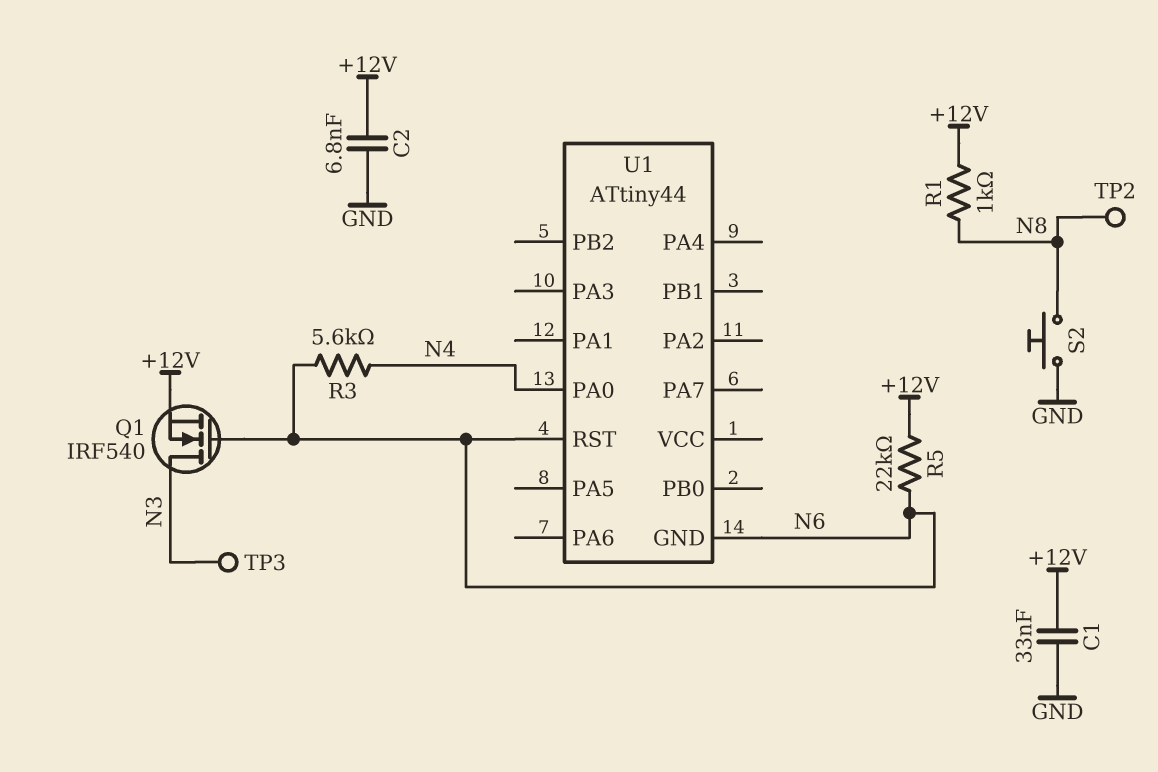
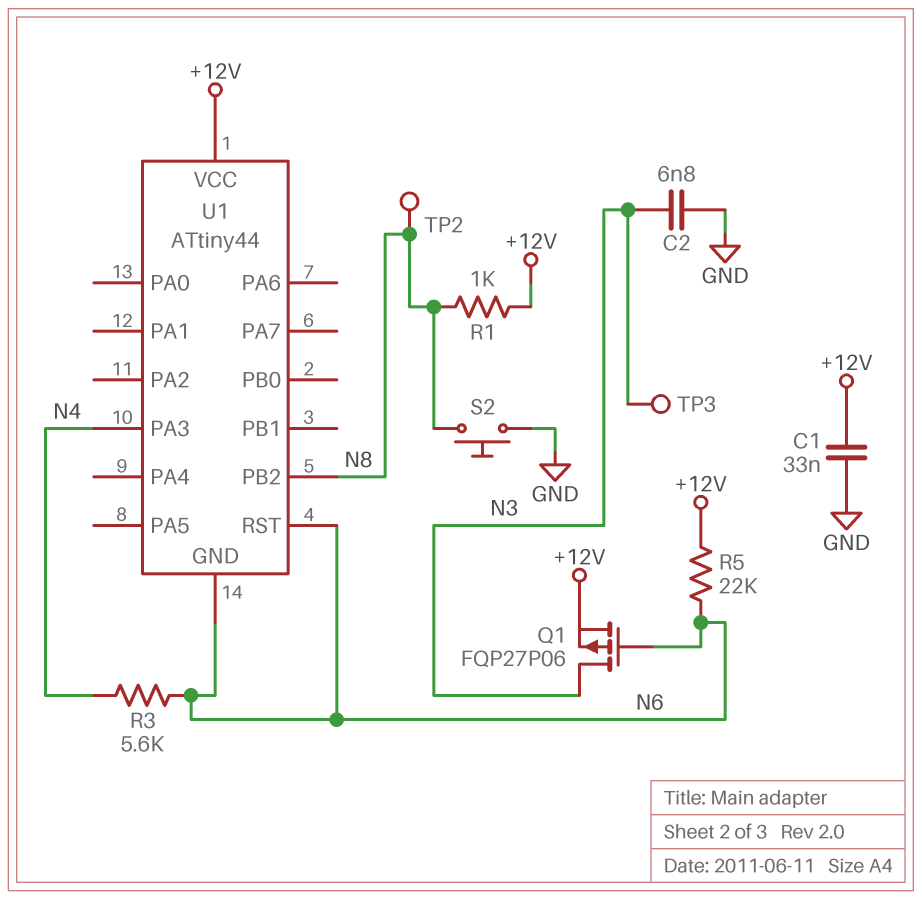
C2: 6.8nF (+12V, GND) -> 6.8nF (GND, N3)
Q1: NMOS IRF540 (G N6, D N3, S +12V) -> PMOS FQP27P06 (G N6, D N3, S +12V)
U1 pin PA0: N4 -> none
U1 pin PA3: none -> N4
U1 pin PB2: none -> N8
U1 pin VCC: none -> +12V

